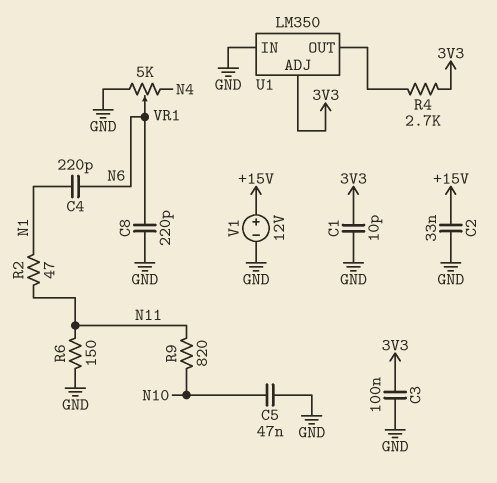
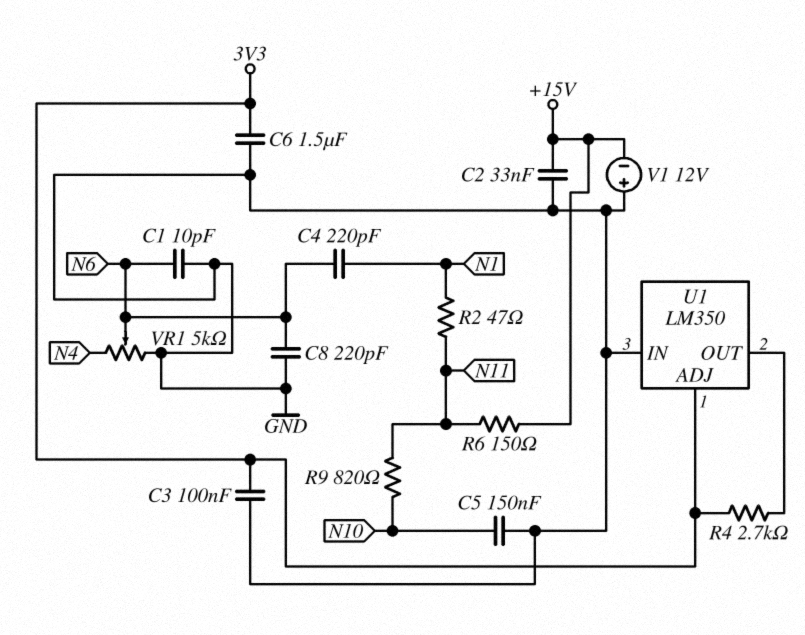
C1: 10pF (3V3, GND) -> 10pF (GND, N6)
C5: 47nF (GND, N10) -> 150nF (GND, N10)
C6: none -> 1.5uF (3V3, GND)
R6: 150 (GND, N11) -> 150 (+15V, N11)
V1: 12V (plus +15V, minus GND) -> 12V (plus GND, minus +15V)

